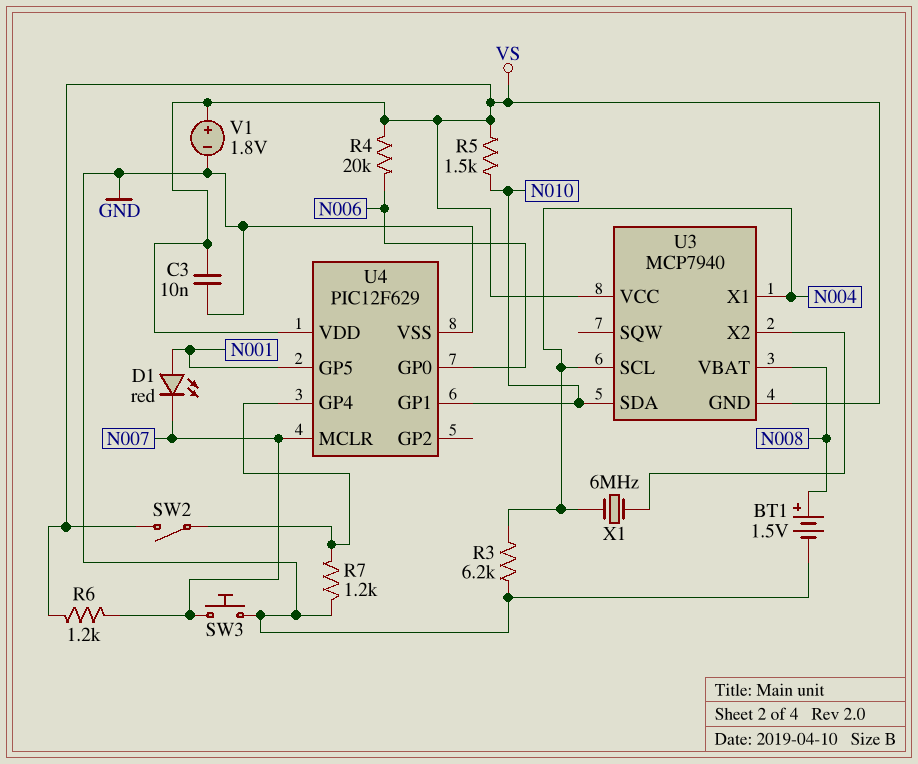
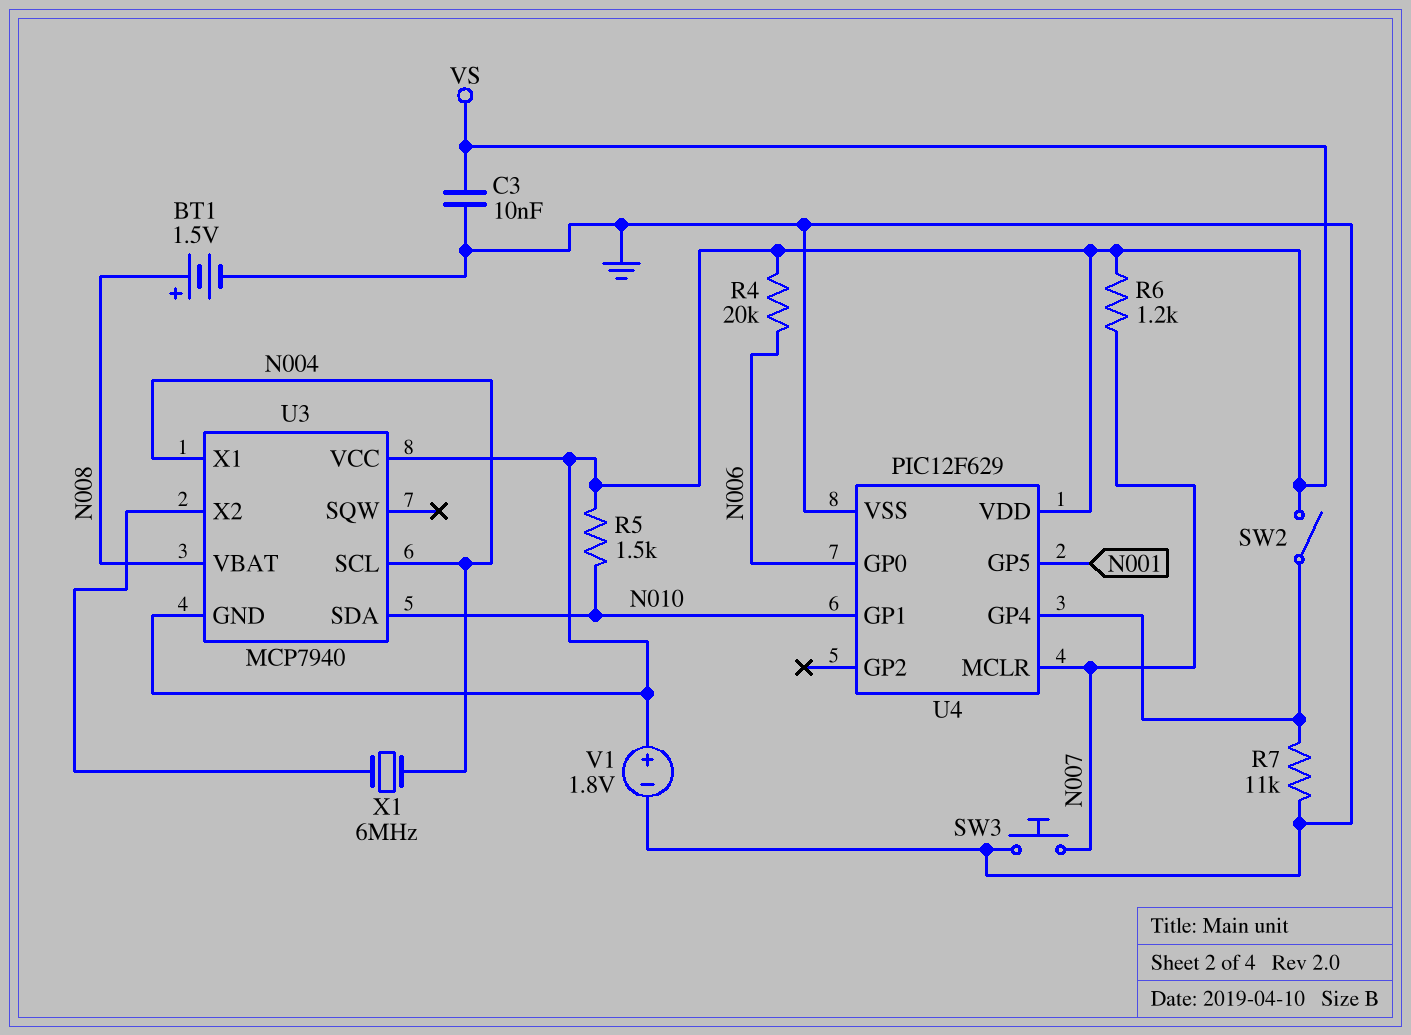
D1: LED red (A N001, K N007) -> none
R3: 6.2k (GND, N004) -> none
R7: 1.2k (GND, U4/GP4) -> 11k (GND, U4/GP4)

